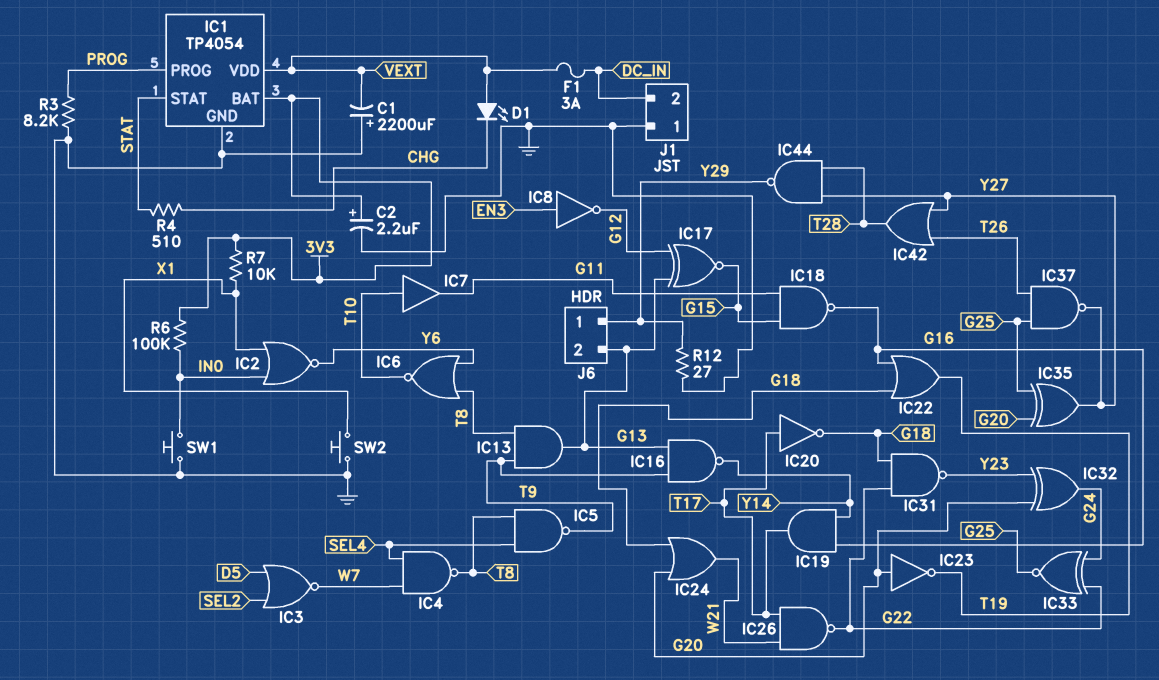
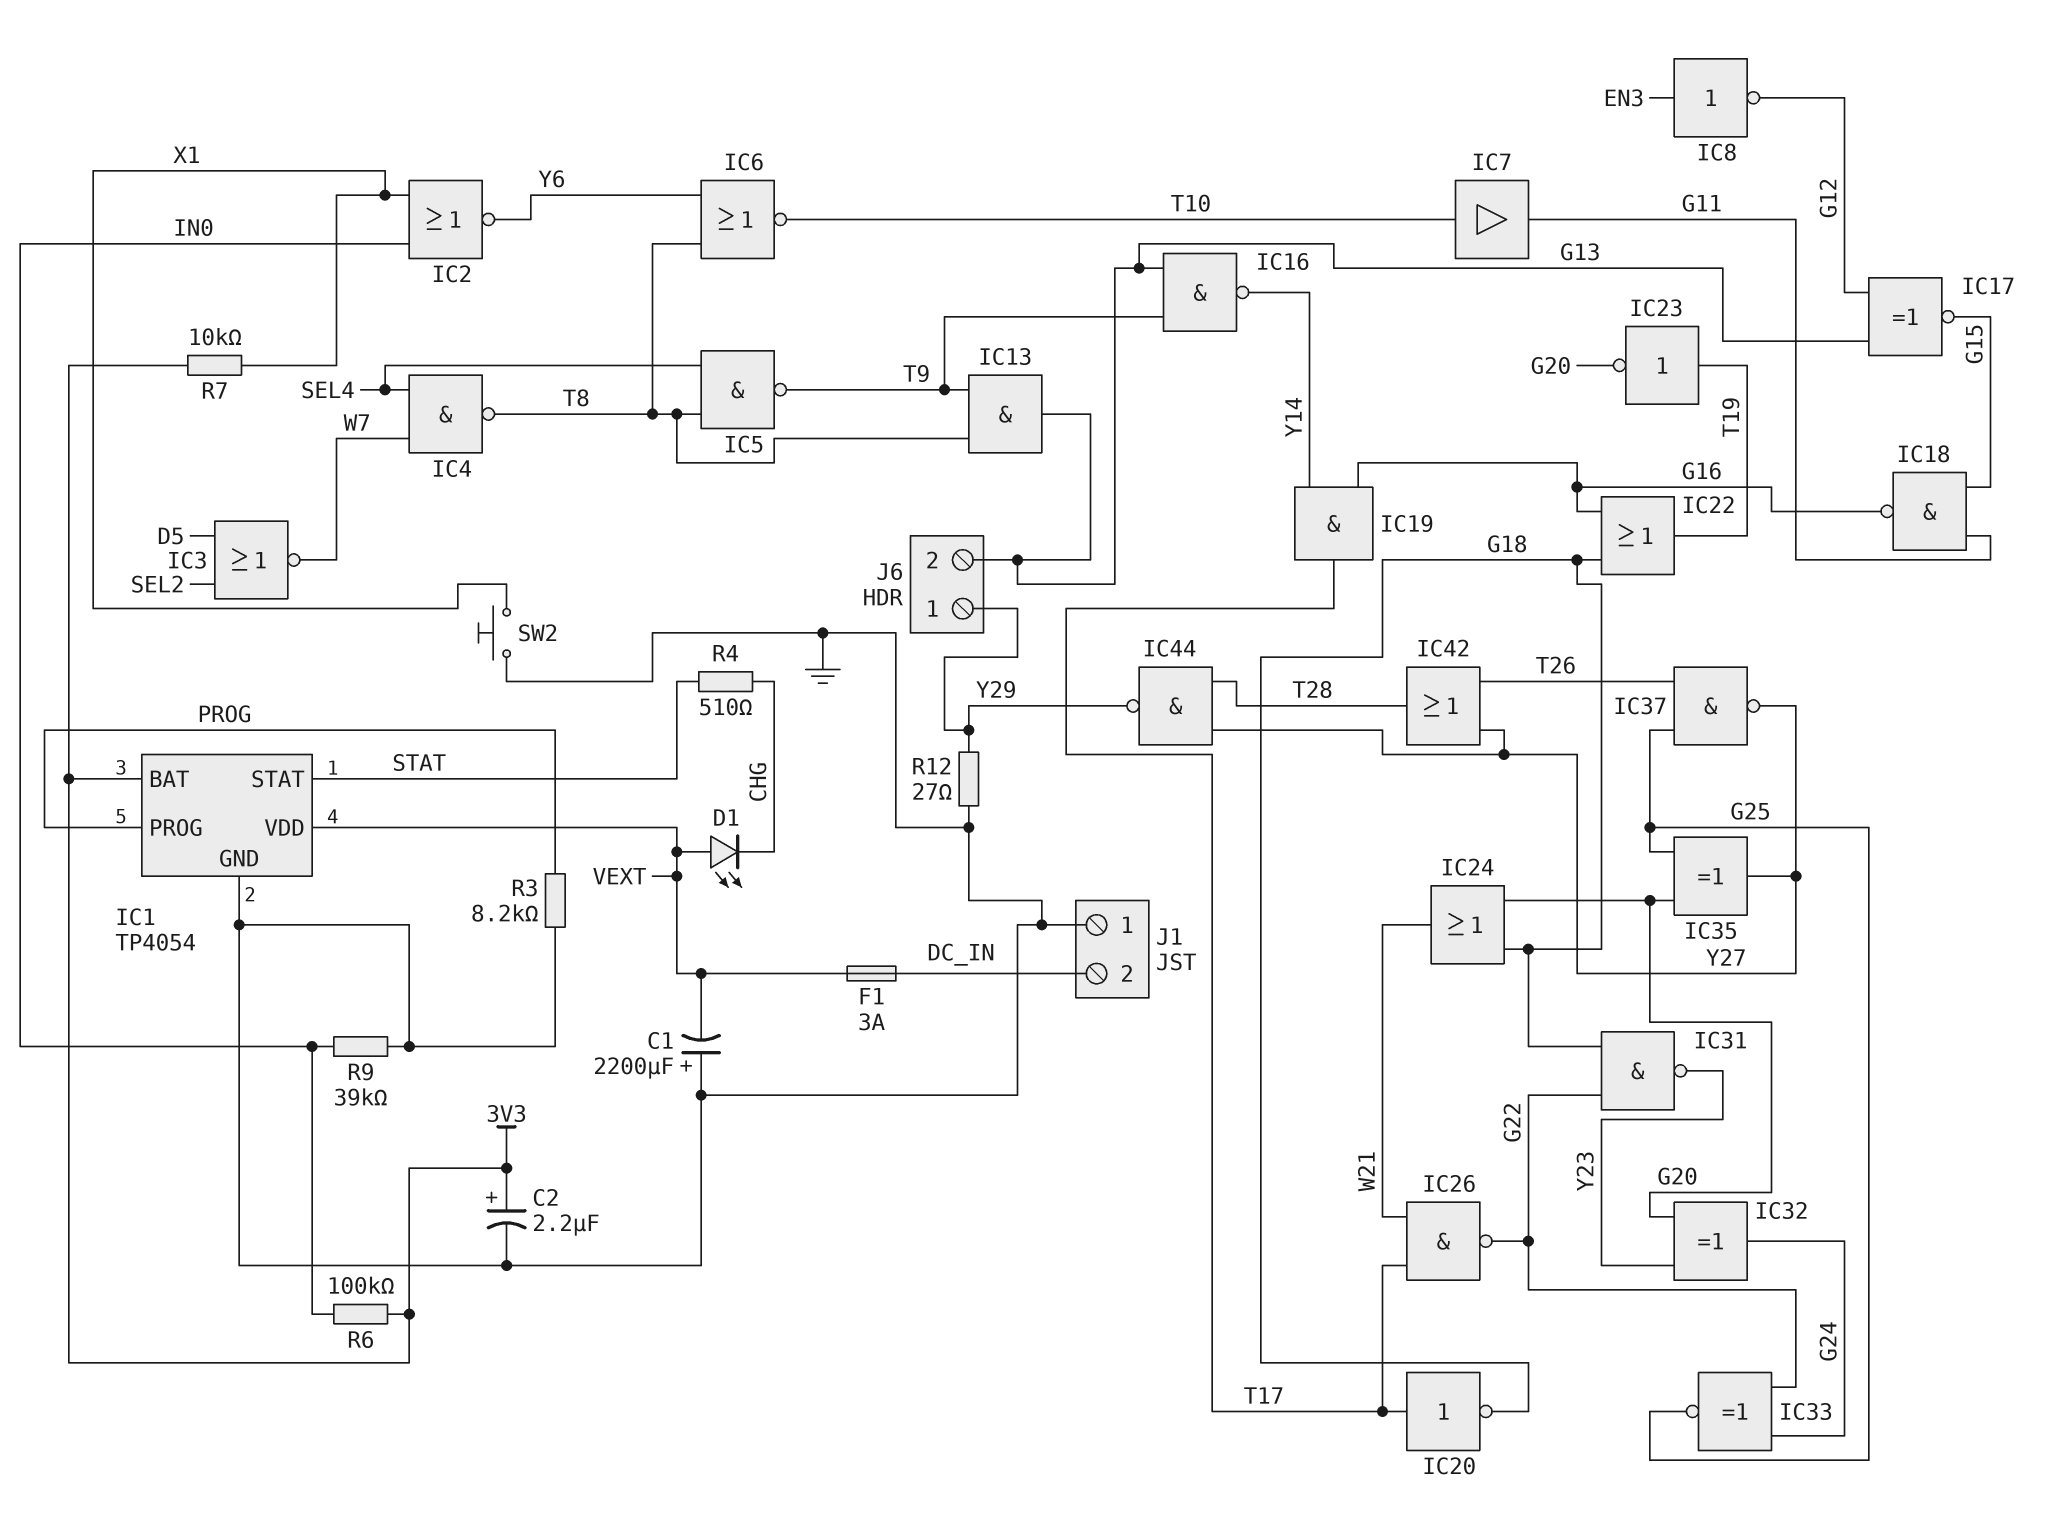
IC23: NOT (in G20, out T19) -> NOT (in T19, out G20)
R9: none -> 39k (GND, IN0)
SW1: button (GND, IN0) -> none

